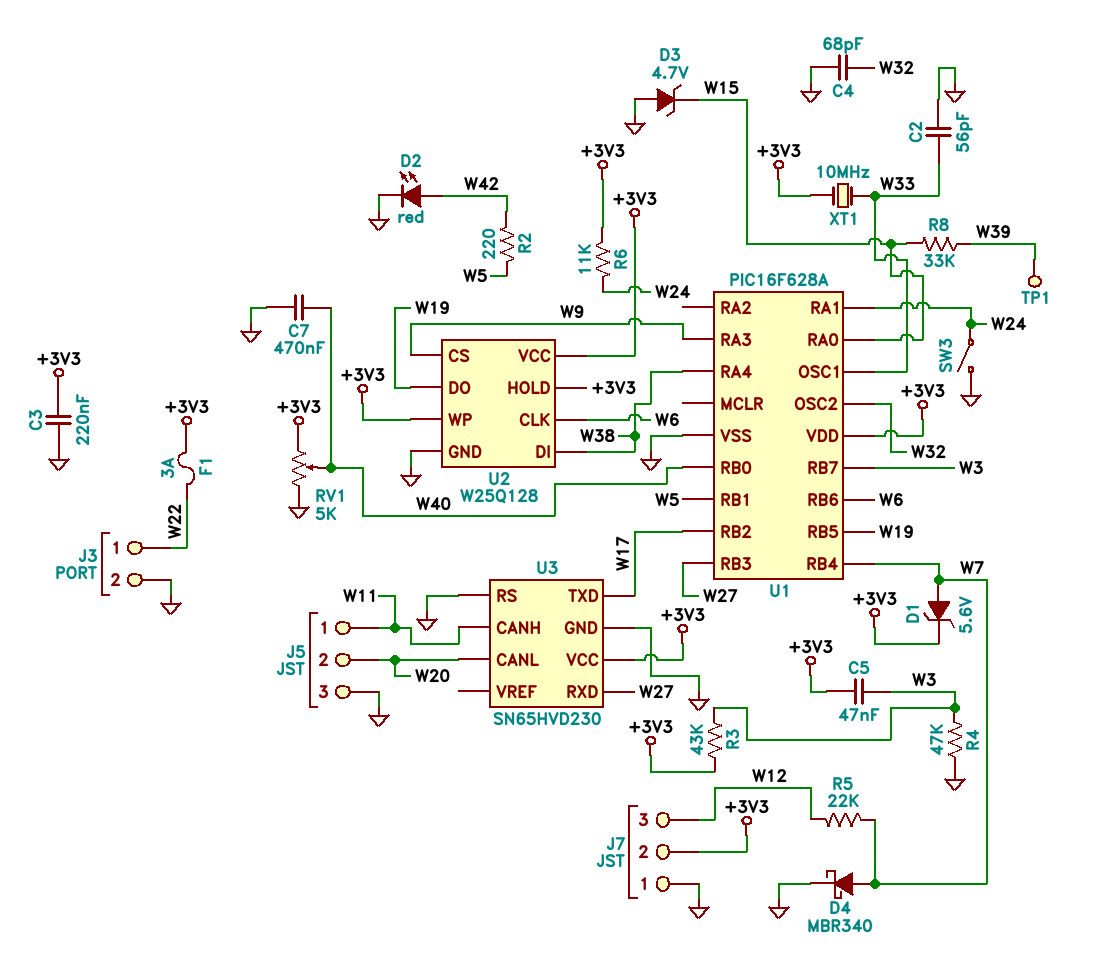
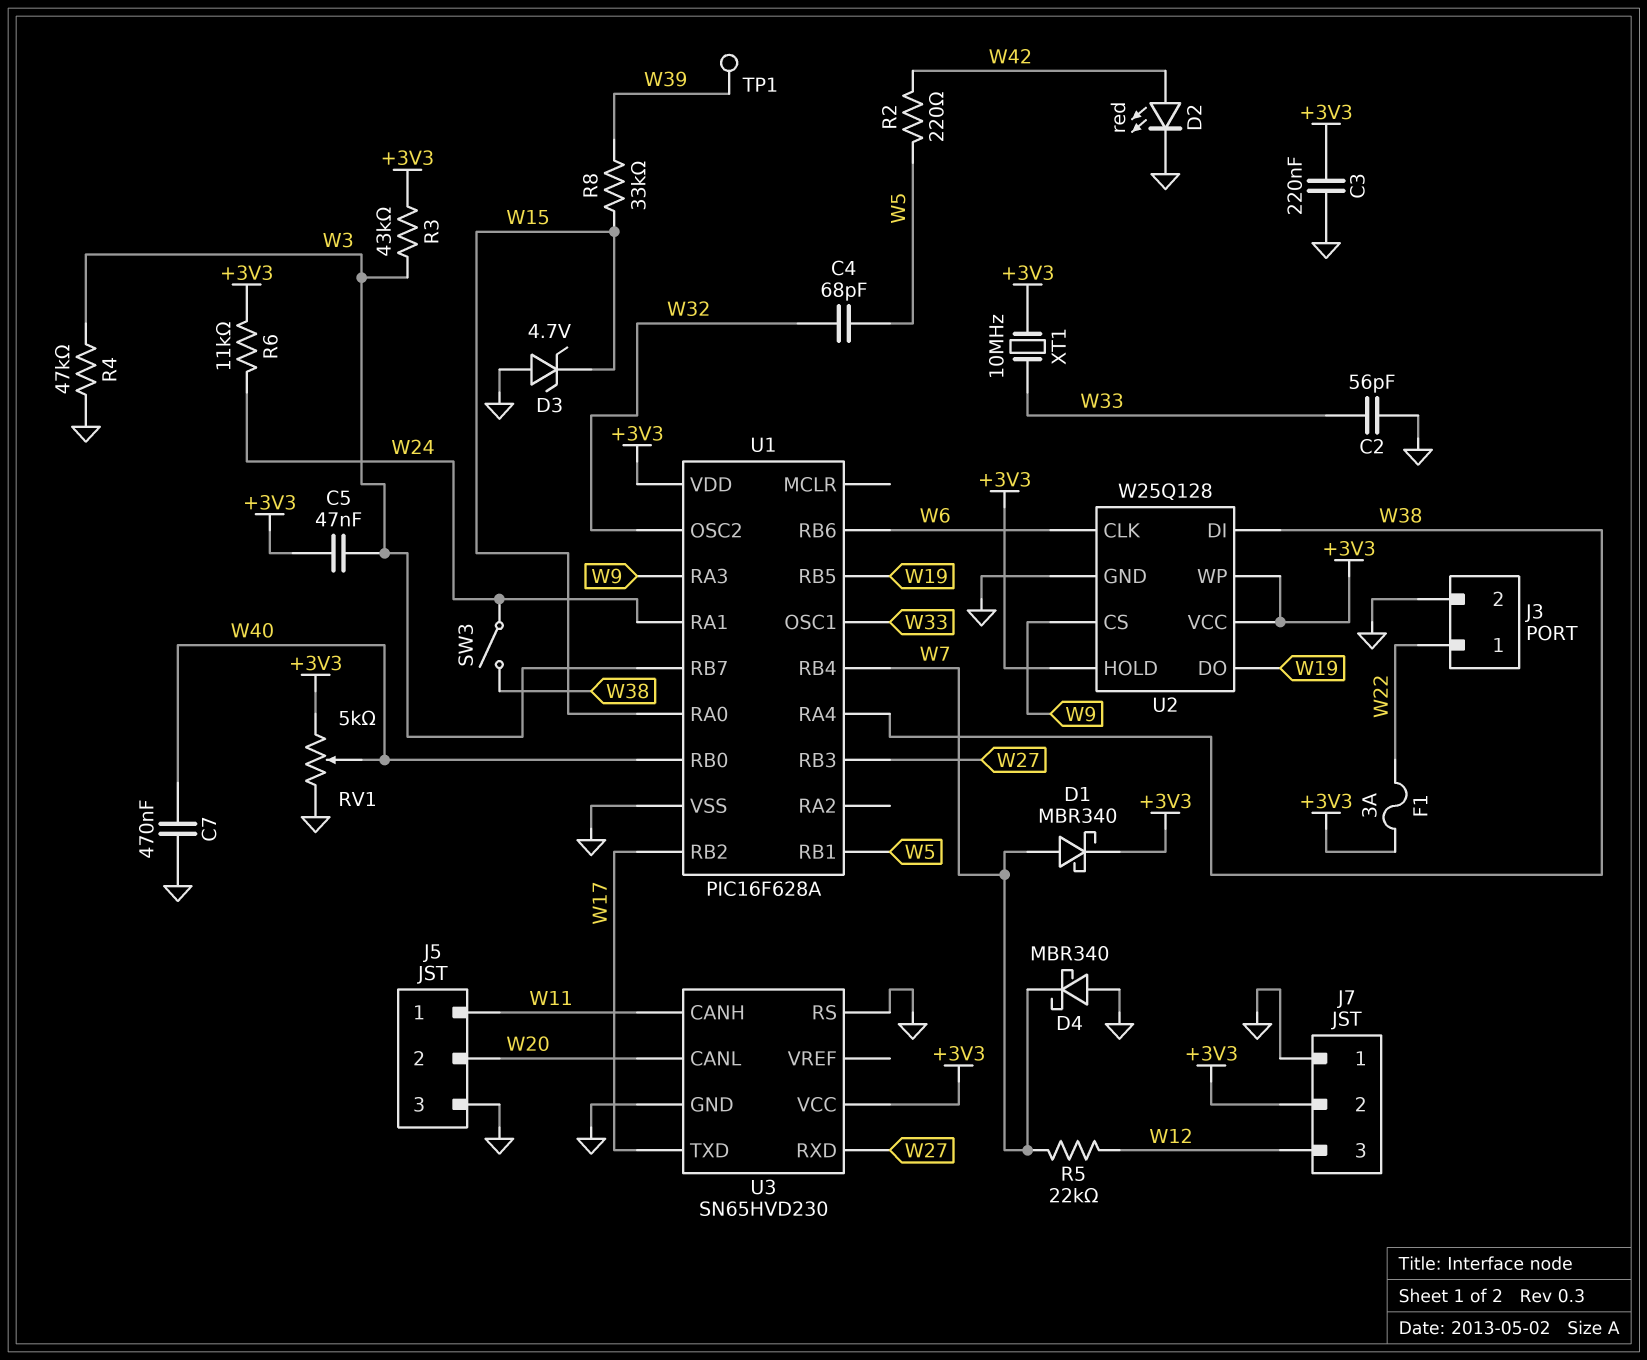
C4: 68pF (GND, W32) -> 68pF (W5, W32)
D1: zener 5.6V (A W7, K +3V3) -> schottky MBR340 (A W7, K +3V3)
D4: schottky MBR340 (A W7, K GND) -> schottky MBR340 (A GND, K W7)
SW3: switch (GND, W24) -> switch (W24, W38)

